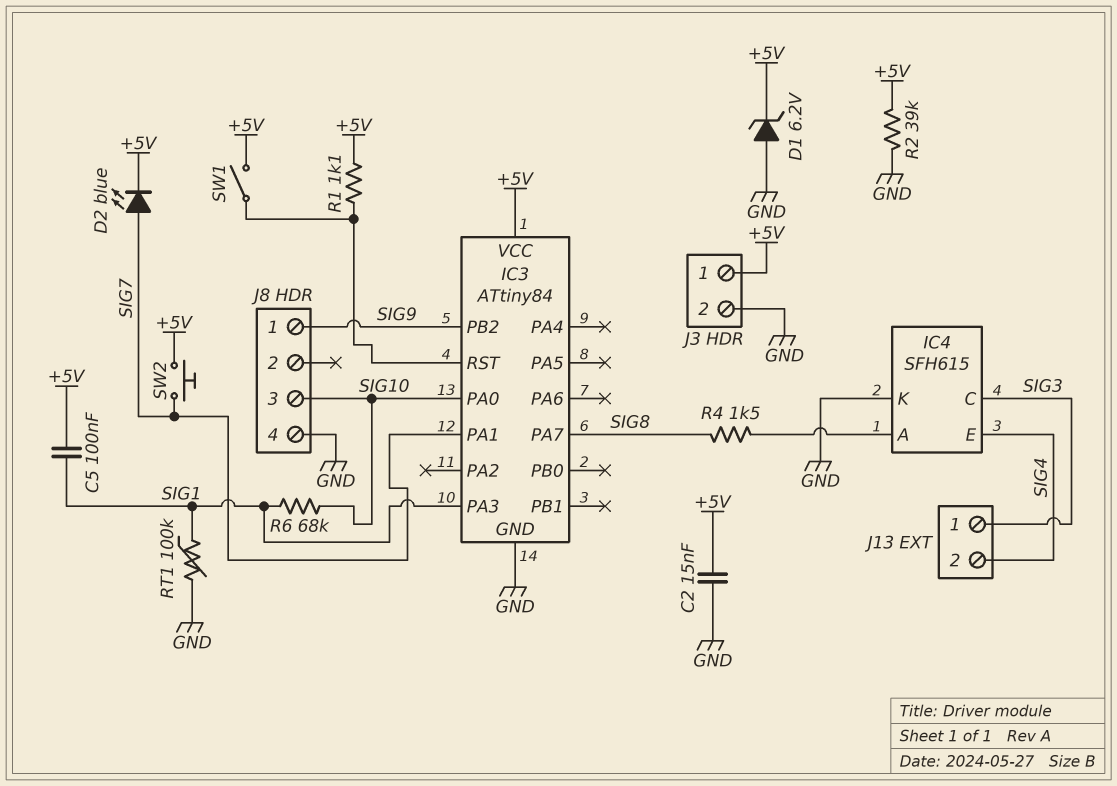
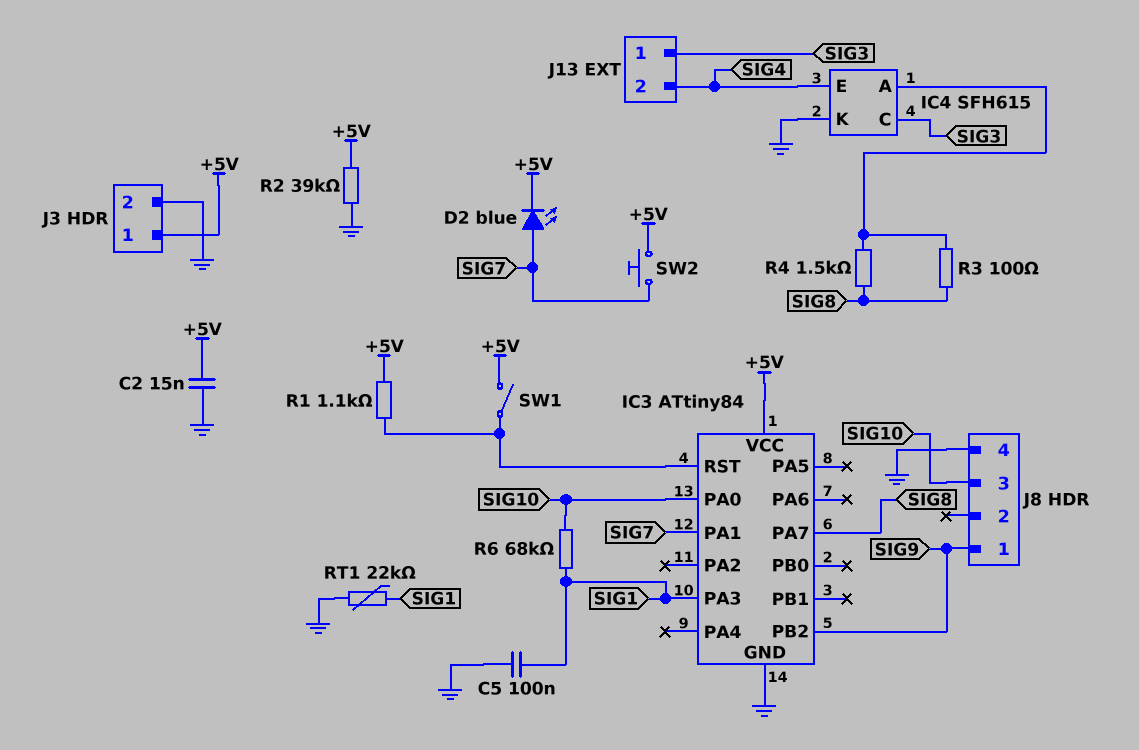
C5: 100nF (+5V, SIG1) -> 100nF (GND, SIG1)
D1: zener 6.2V (A GND, K +5V) -> none
R3: none -> 100 (IC4/A, SIG8)
RT1: 100k (GND, SIG1) -> 22k (GND, SIG1)

